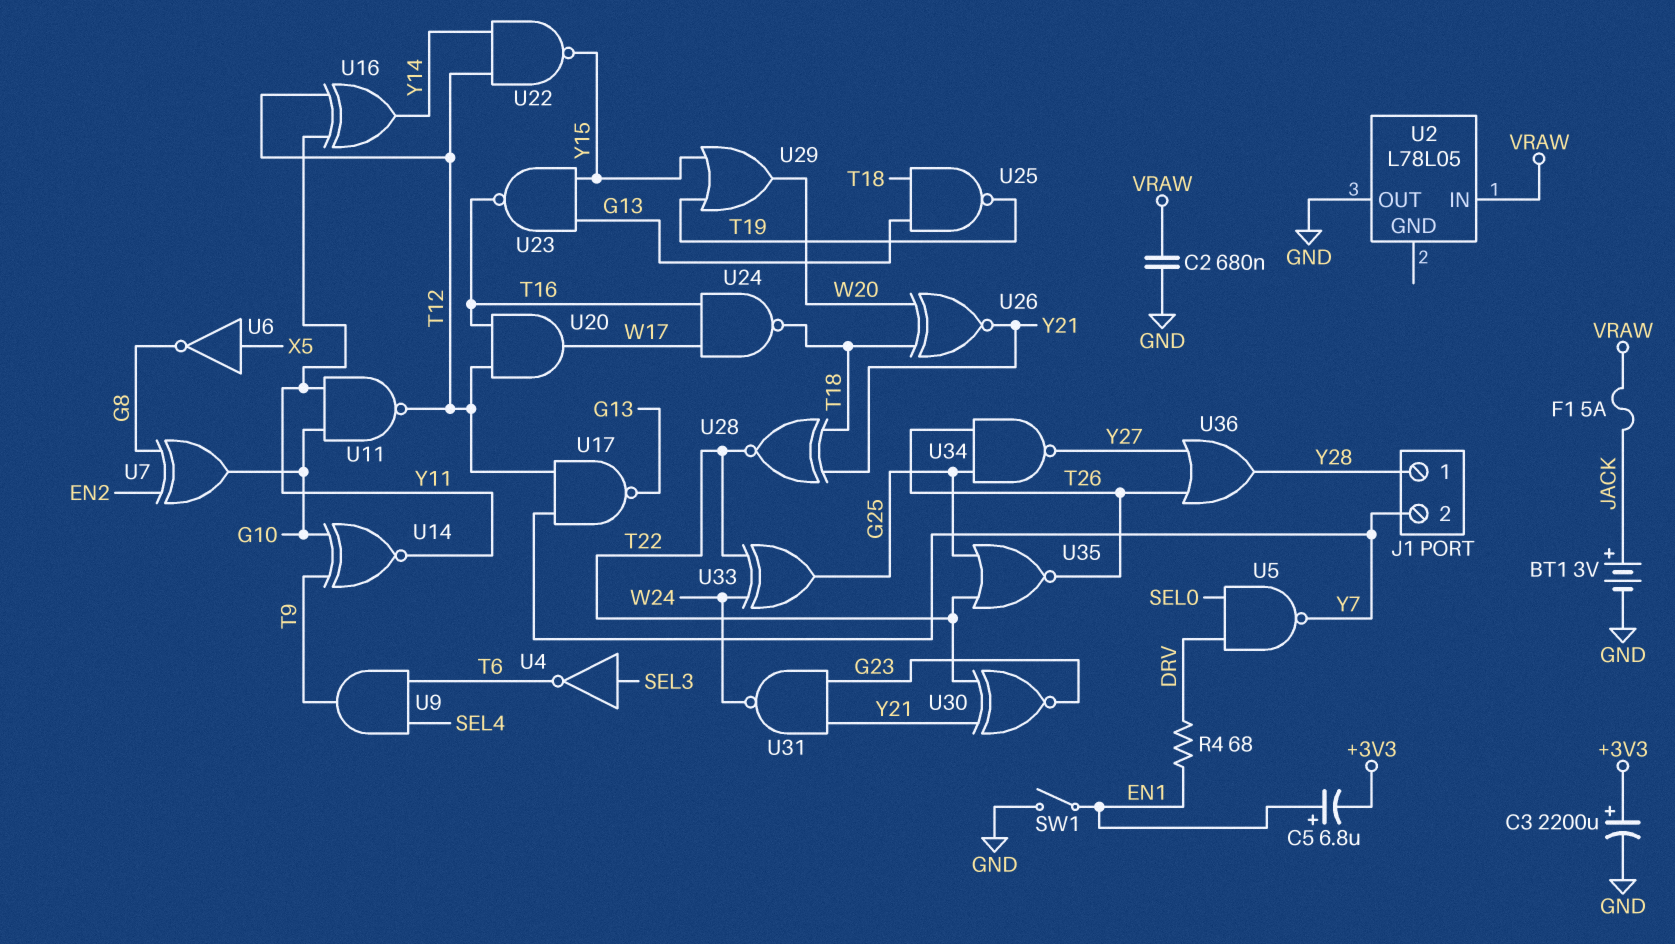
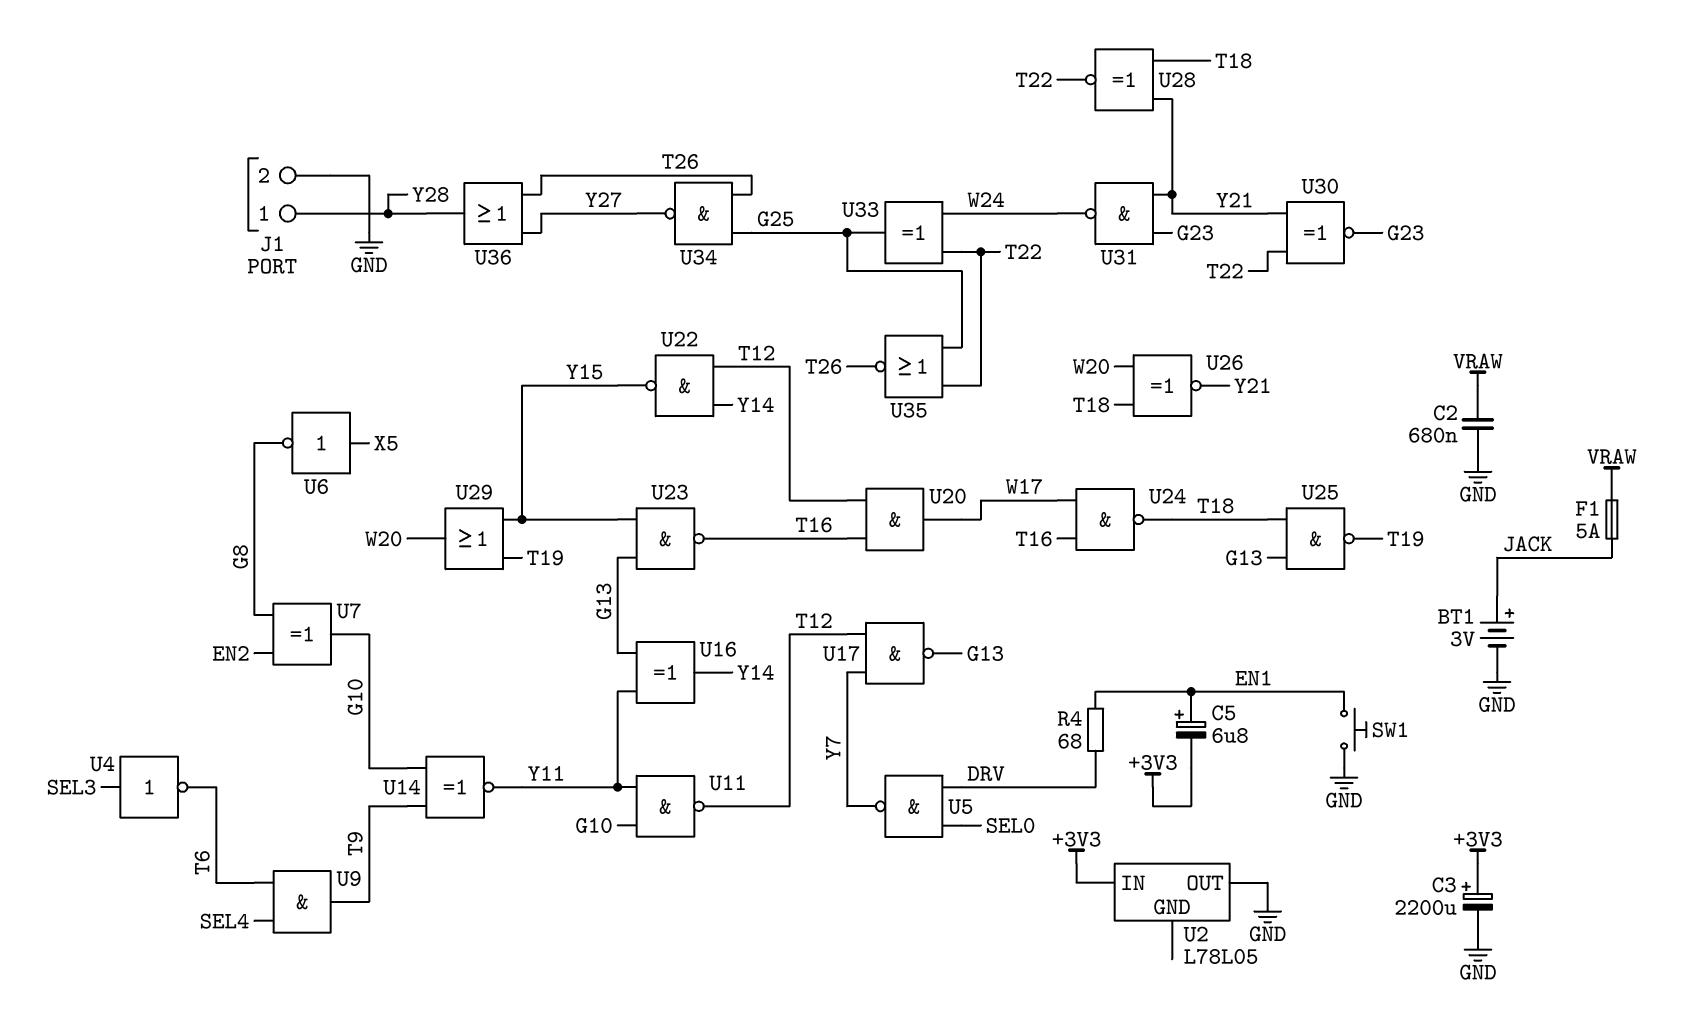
J1 pin 2: Y7 -> GND
SW1: switch (EN1, GND) -> button (EN1, GND)
U2 pin IN: VRAW -> +3V3
U16: XOR (in T12, in Y11, out Y14) -> XOR (in G13, in Y11, out Y14)

